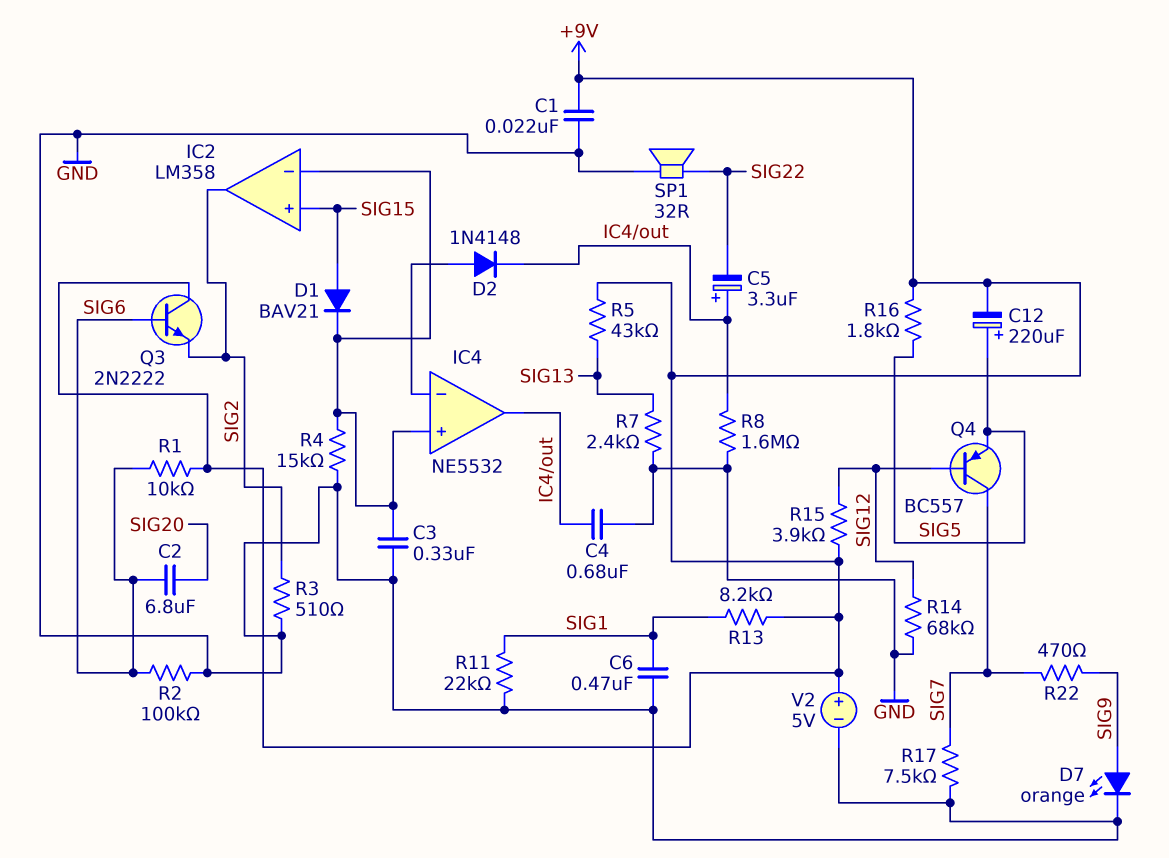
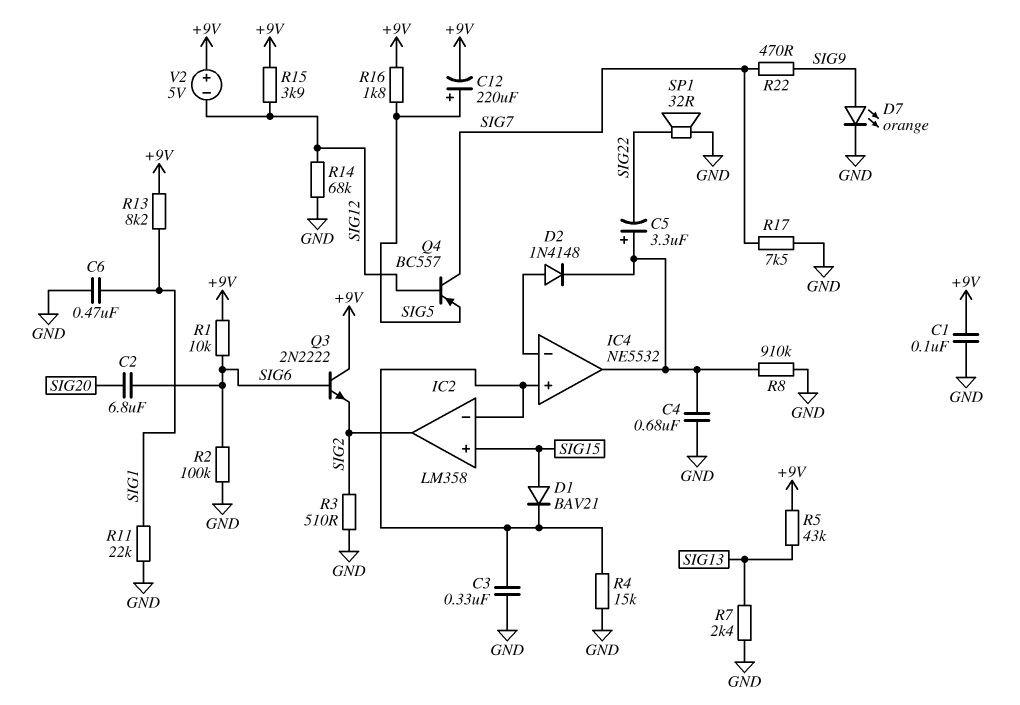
C1: 22nF (+9V, GND) -> 100nF (+9V, GND)
R8: 1.6M (GND, IC4/out) -> 910k (GND, IC4/out)
V2: 5V (plus +9V, minus GND) -> 5V (plus +9V, minus SIG12)

